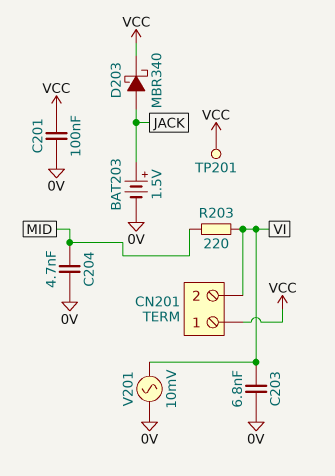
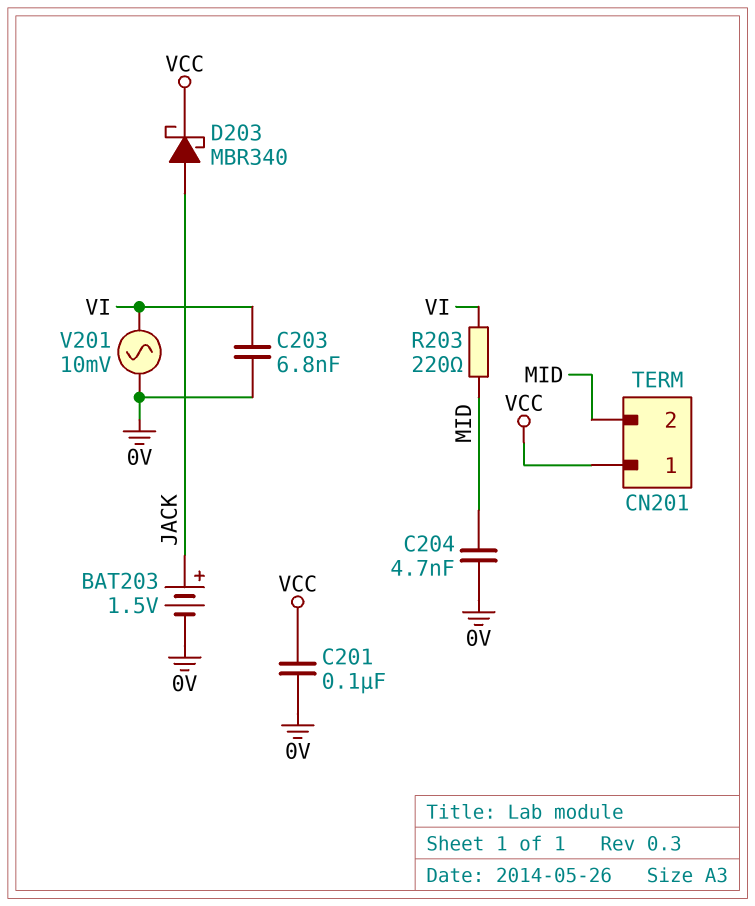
CN201 pin 2: VI -> MID
TP201: test point (VCC) -> none

